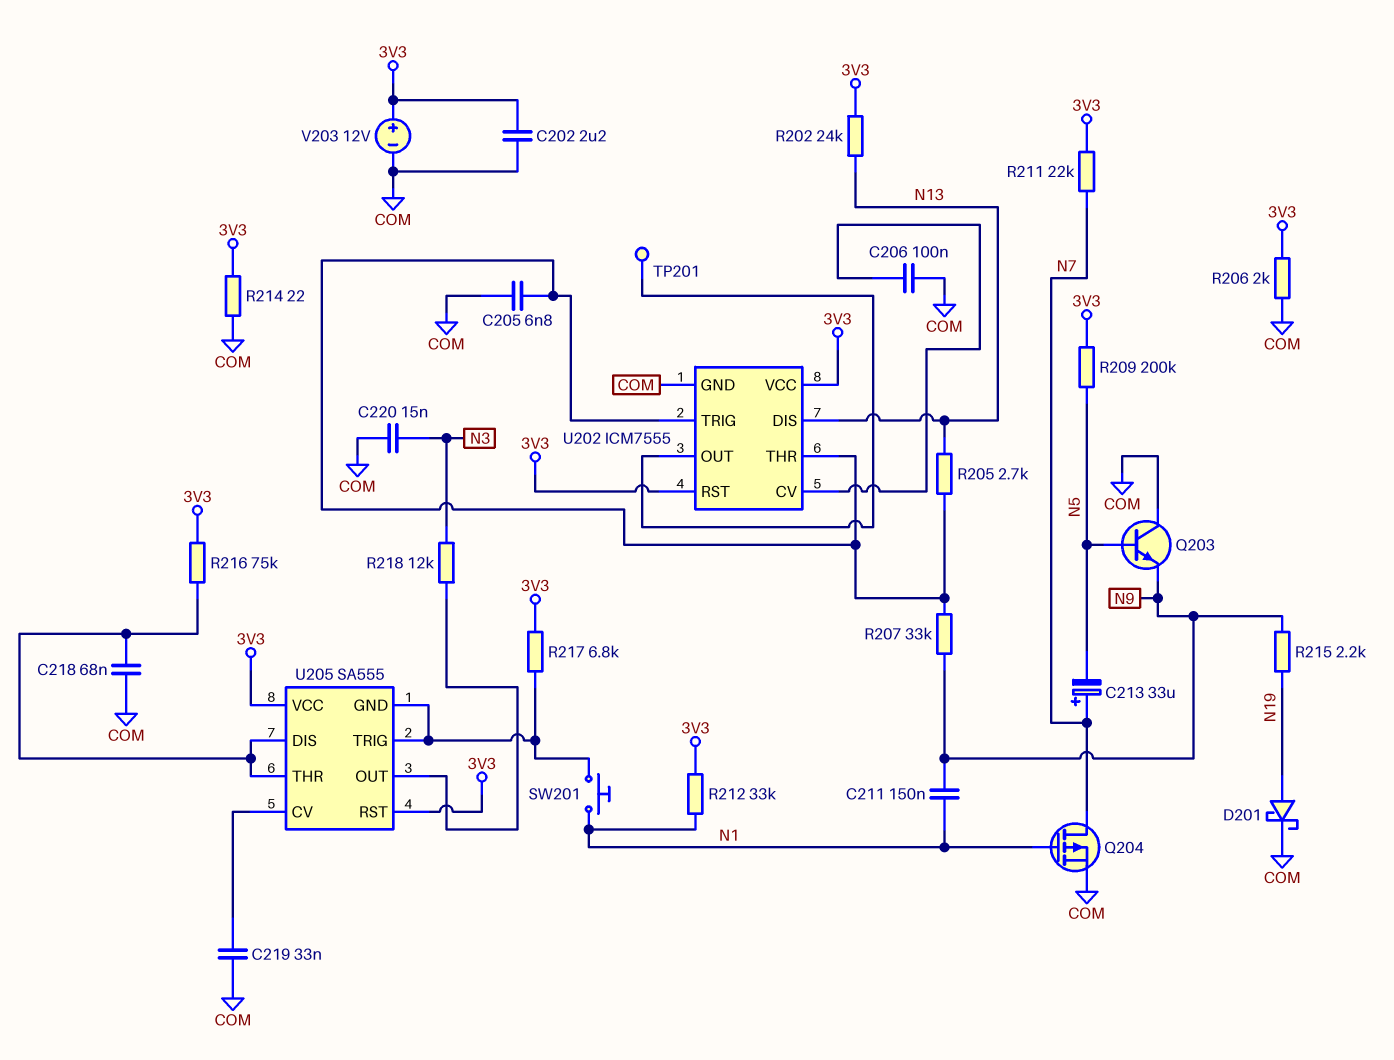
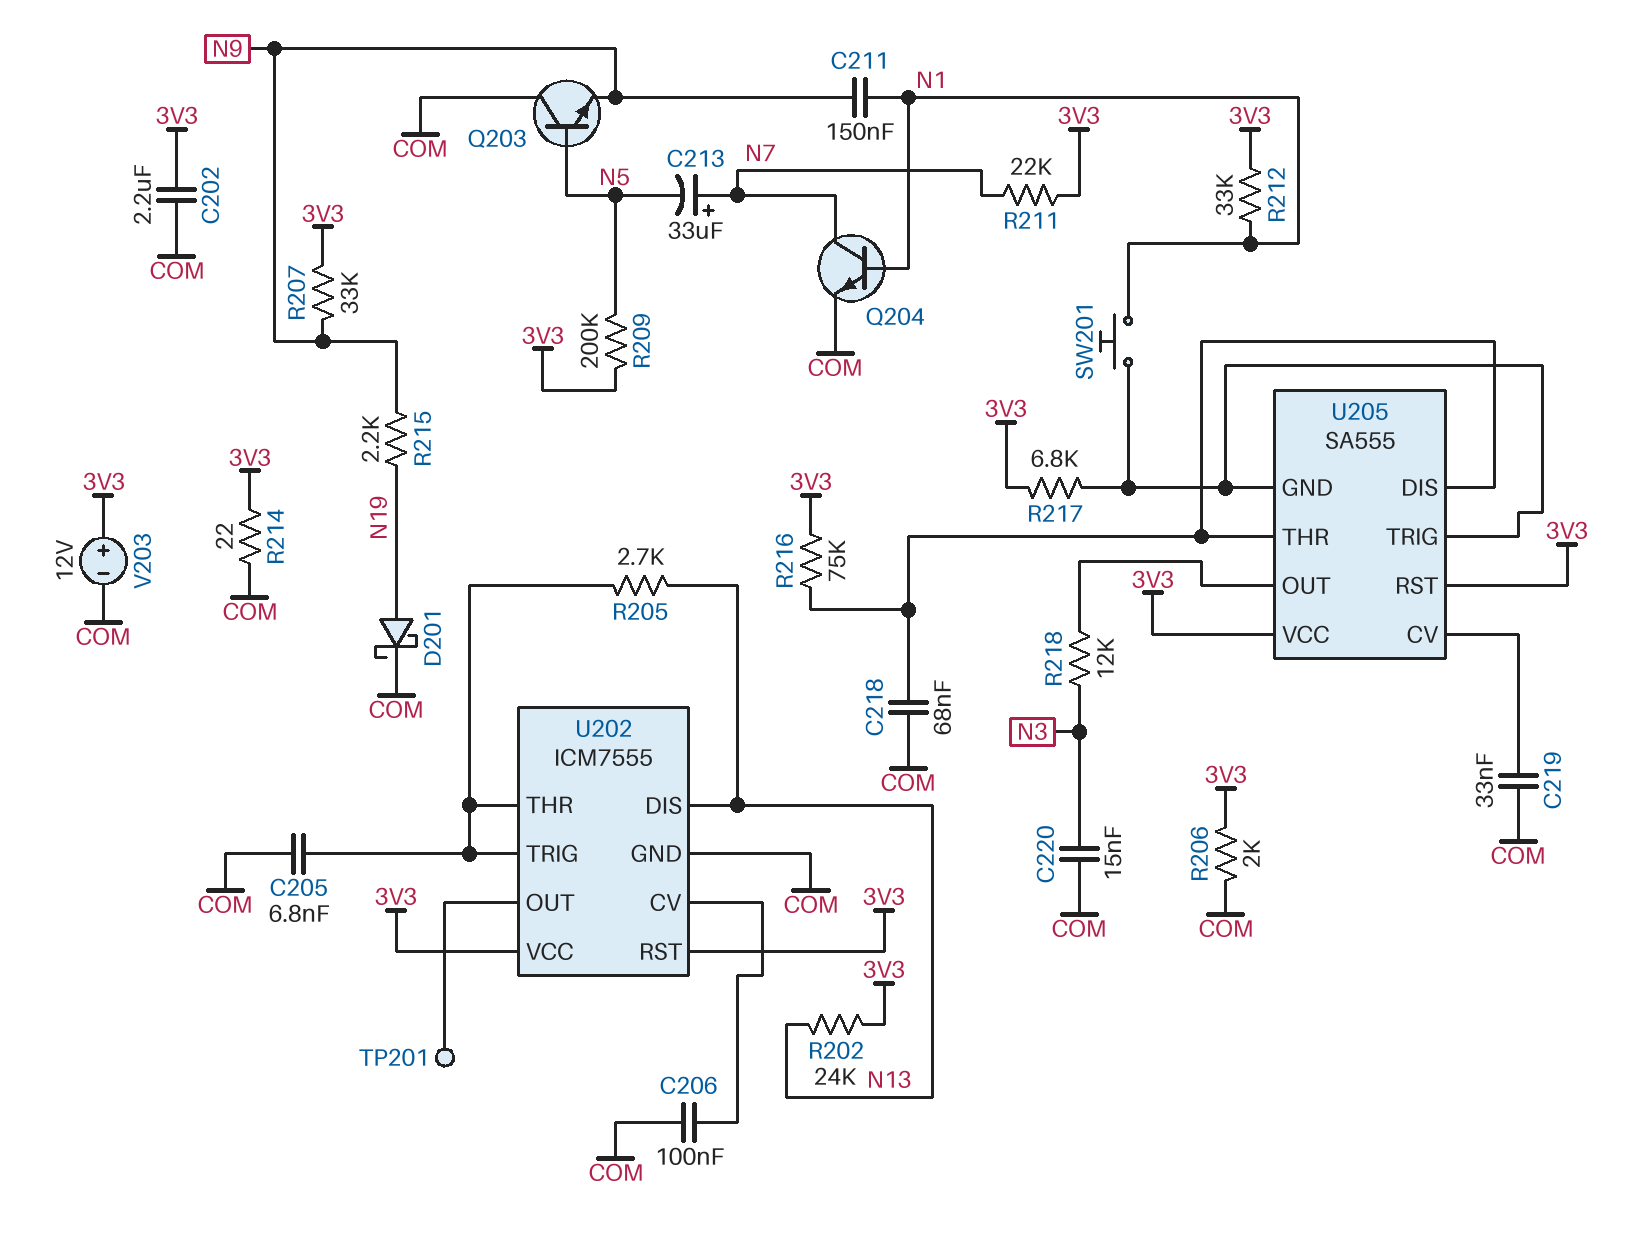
Q204: PMOS (G N1, D N7, S COM) -> NPN (B N1, C N7, E COM)
R207: 33k (N9, U202/THR) -> 33k (3V3, N9)

